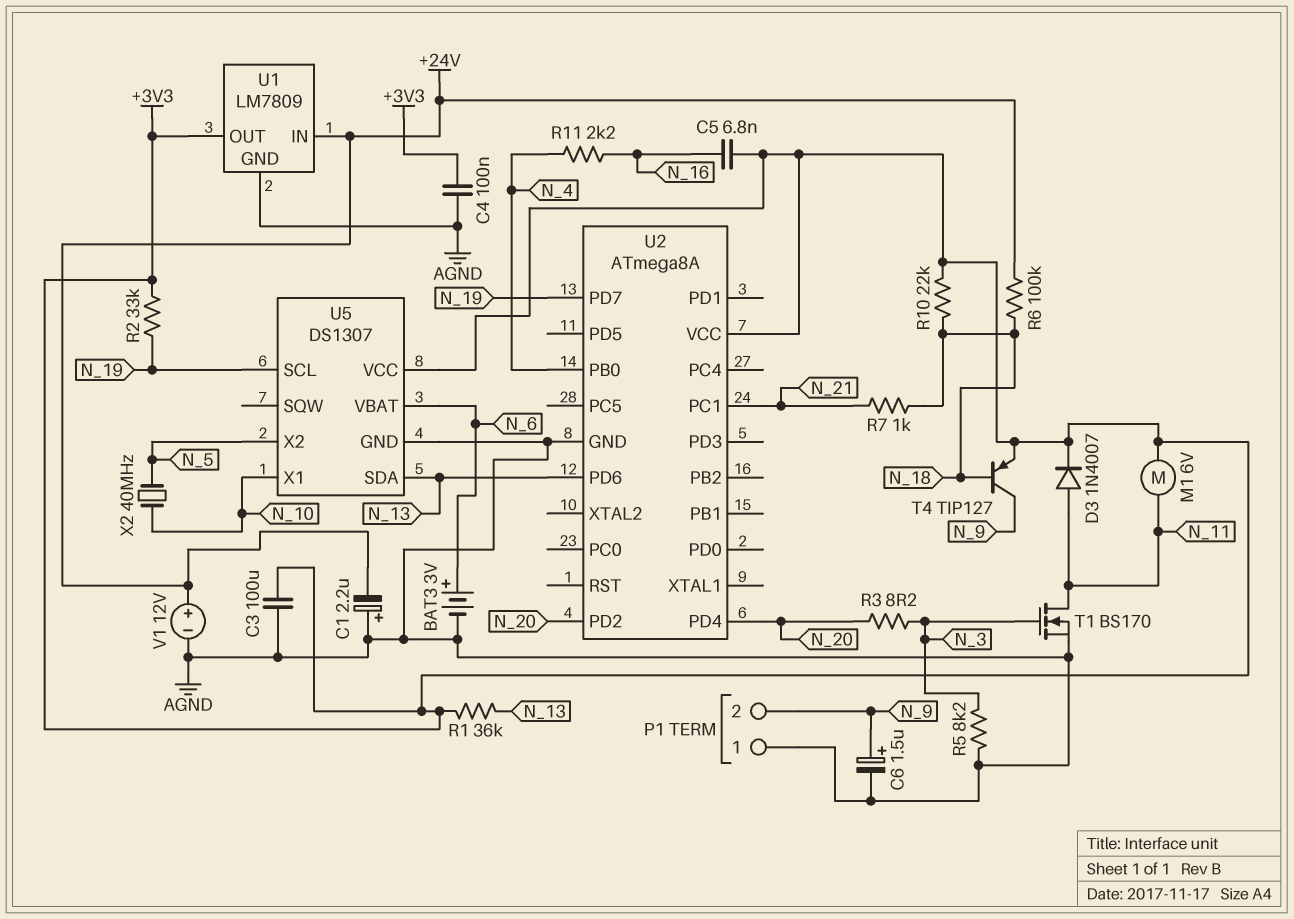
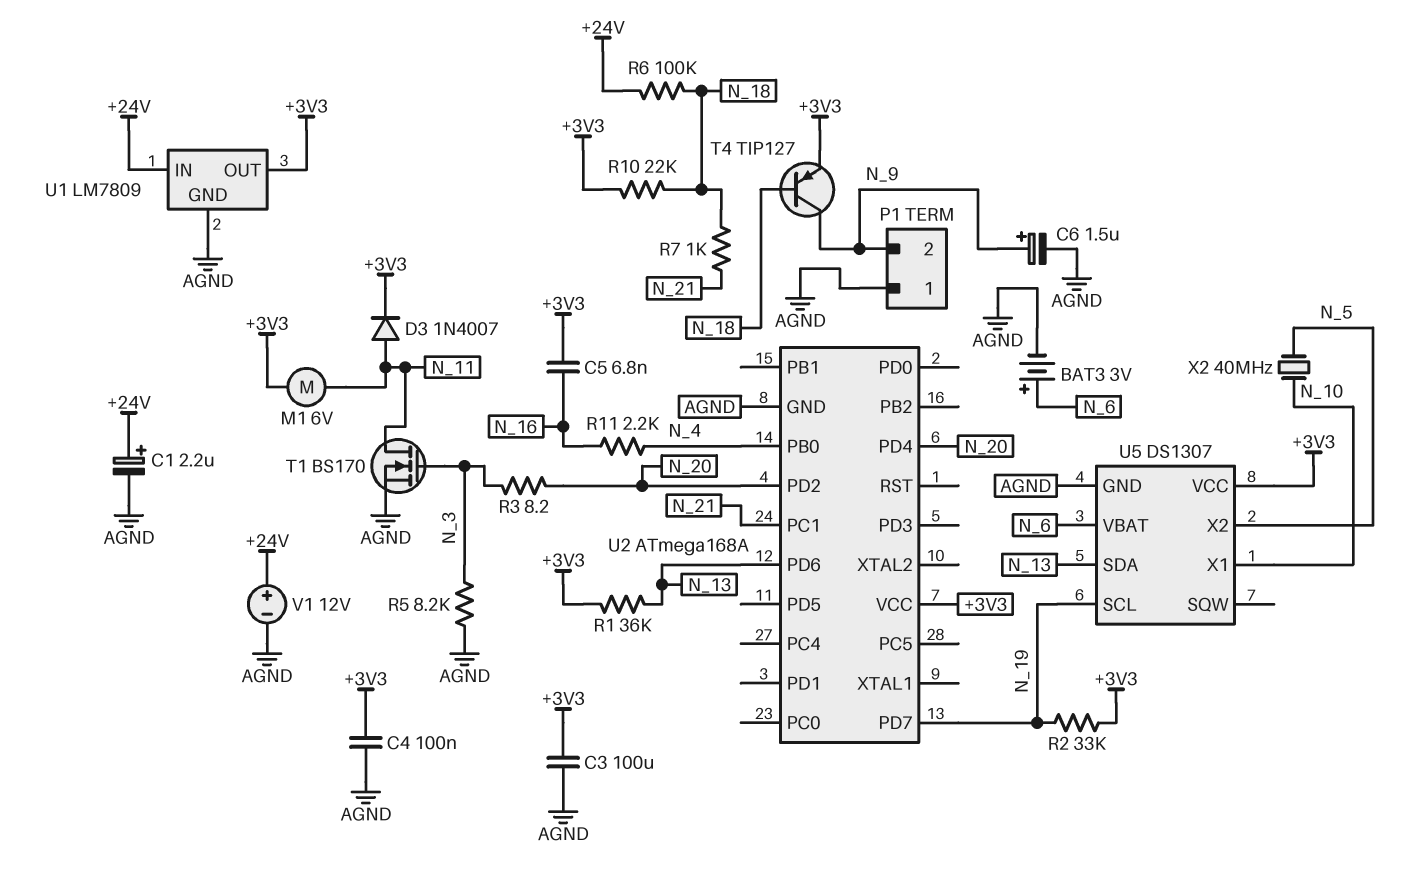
C1: 2.2uF (plus AGND, minus +24V) -> 2.2uF (plus +24V, minus AGND)
U2: ATmega8A -> ATmega168A

